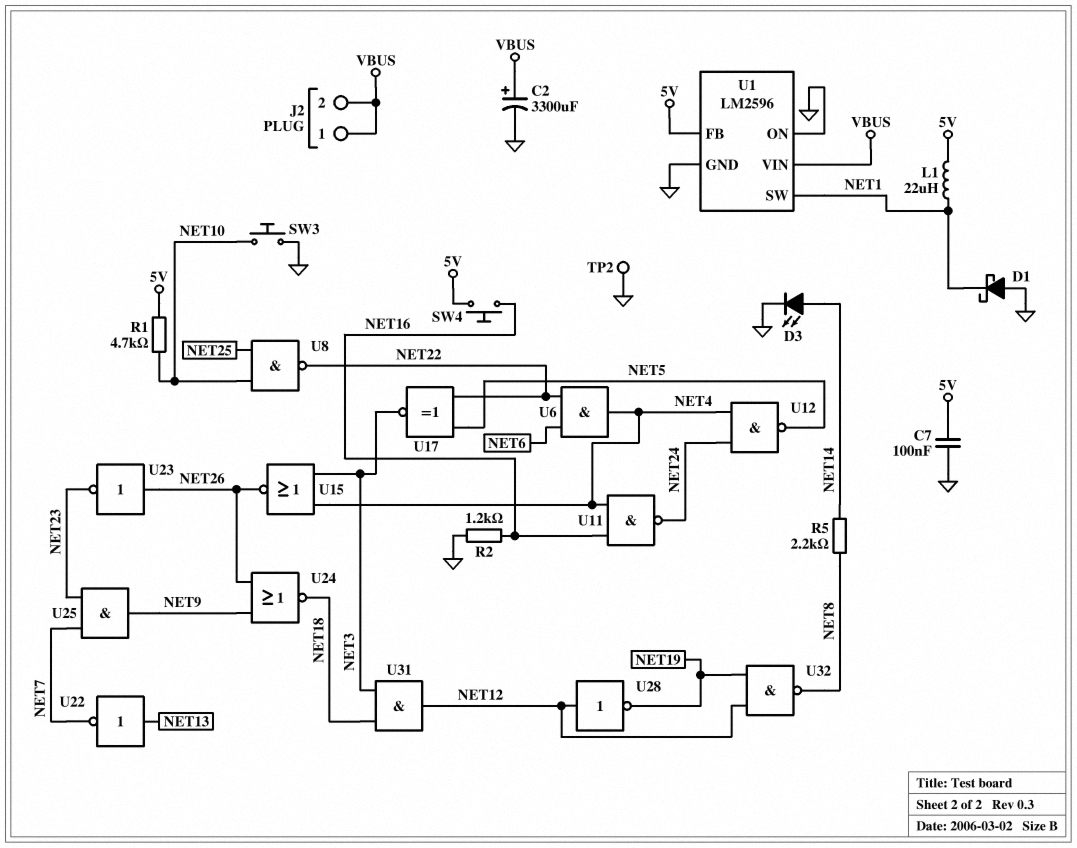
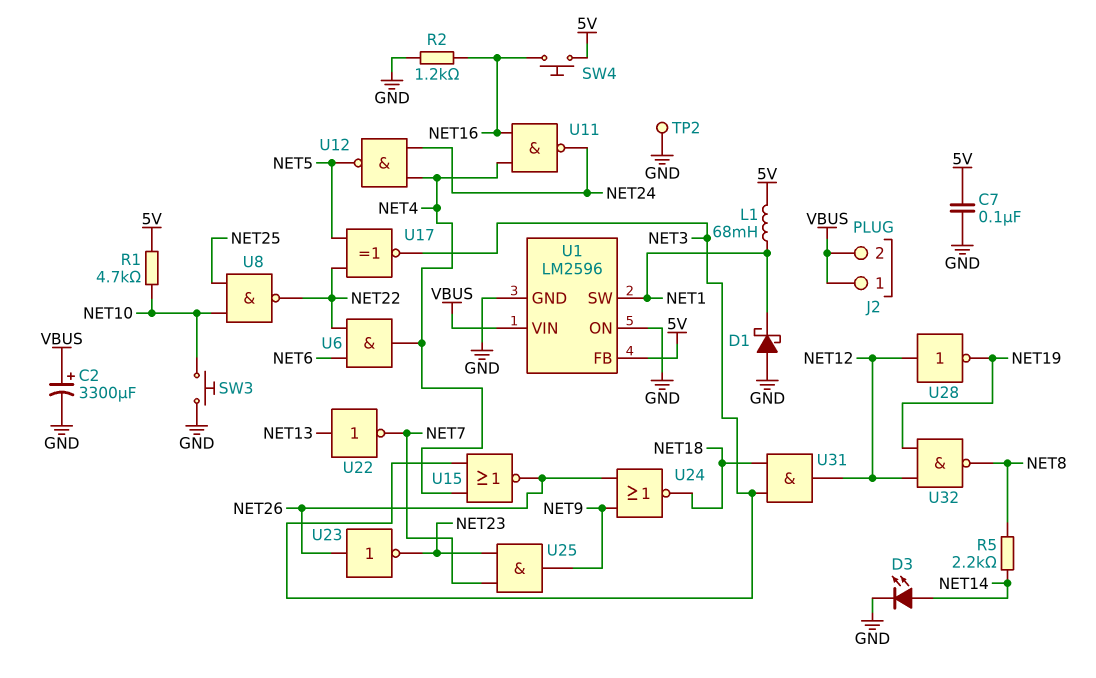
L1: 22uH (5V, NET1) -> 68mH (5V, NET1)

